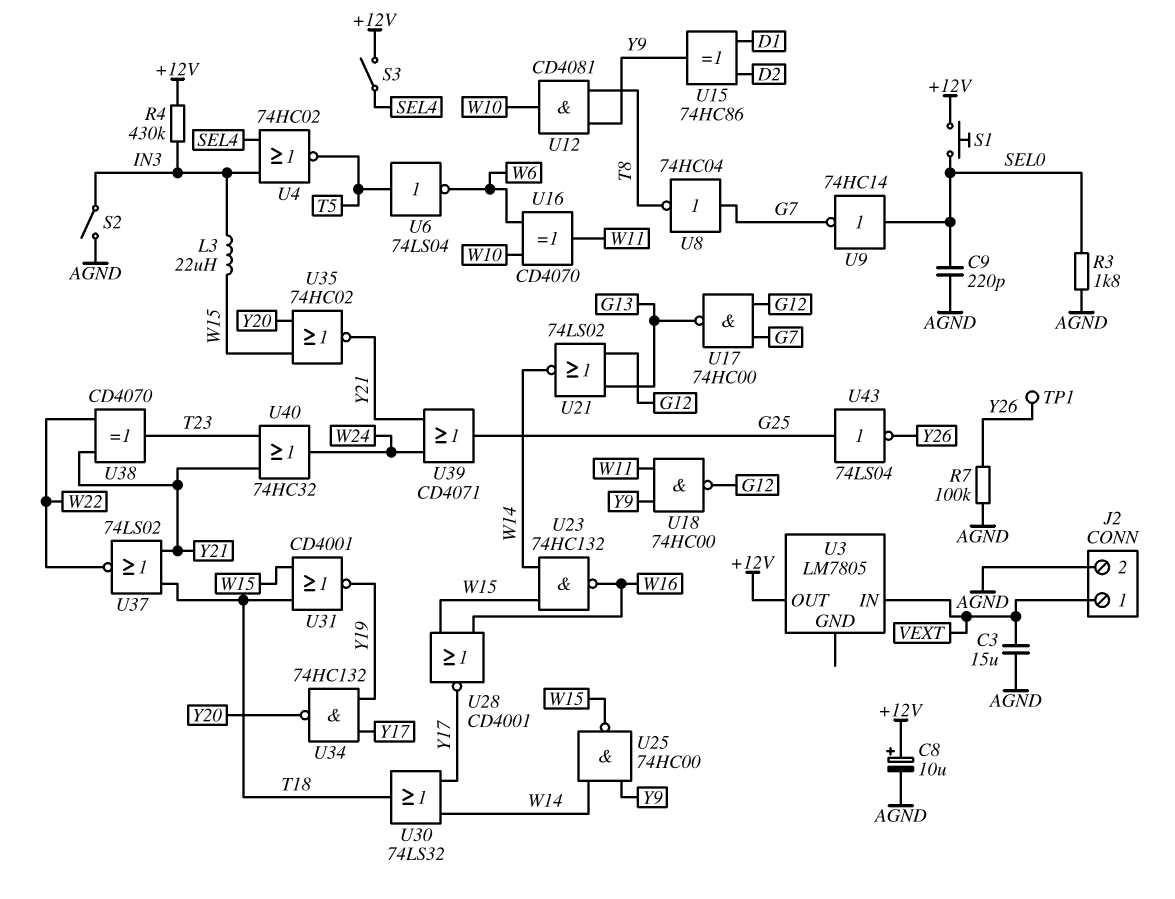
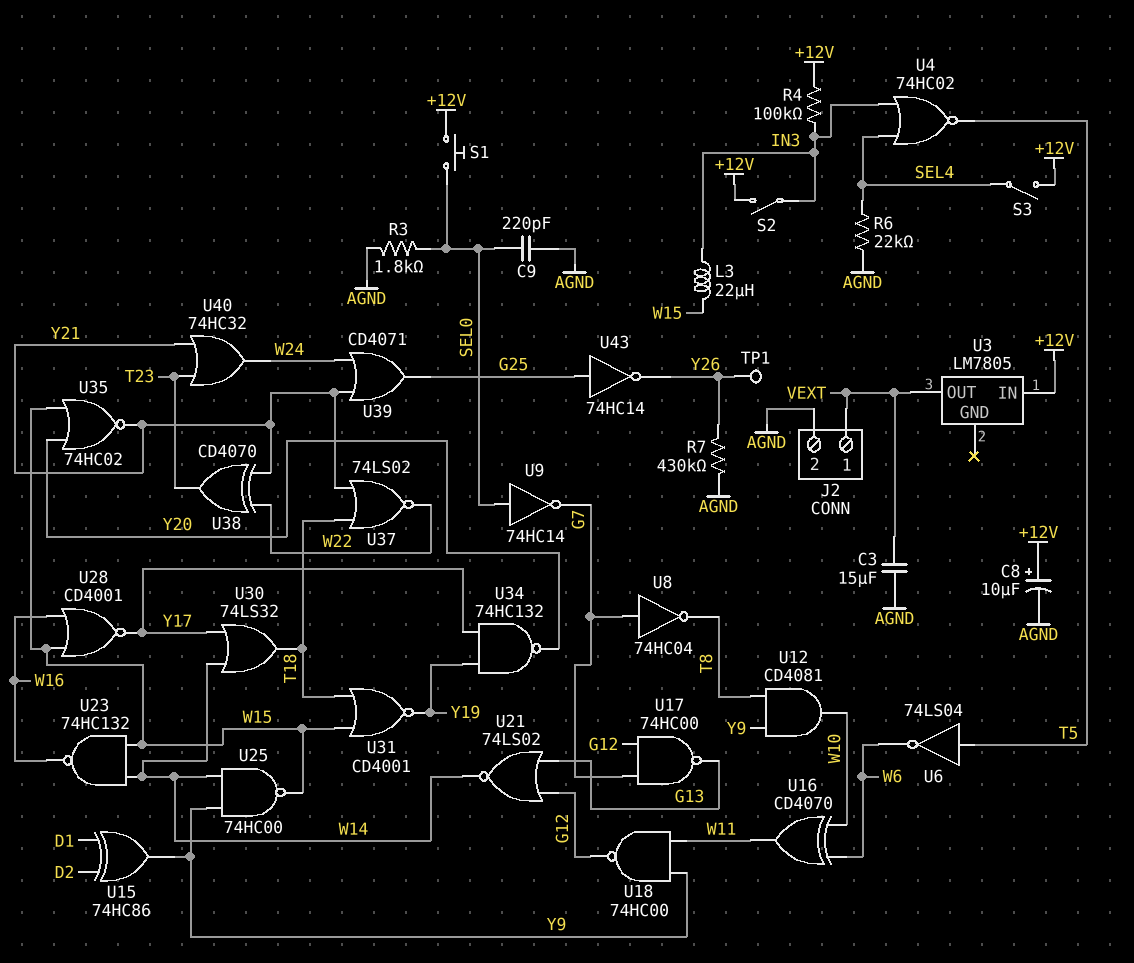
R4: 430k (+12V, IN3) -> 100k (+12V, IN3)
R6: none -> 22k (AGND, SEL4)
R7: 100k (AGND, Y26) -> 430k (AGND, Y26)
S2: switch (AGND, IN3) -> switch (+12V, IN3)
U3 pin IN: VEXT -> +12V
U3 pin OUT: +12V -> VEXT
U43: NOT 74LS04 (in G25, out Y26) -> NOT 74HC14 (in G25, out Y26)

